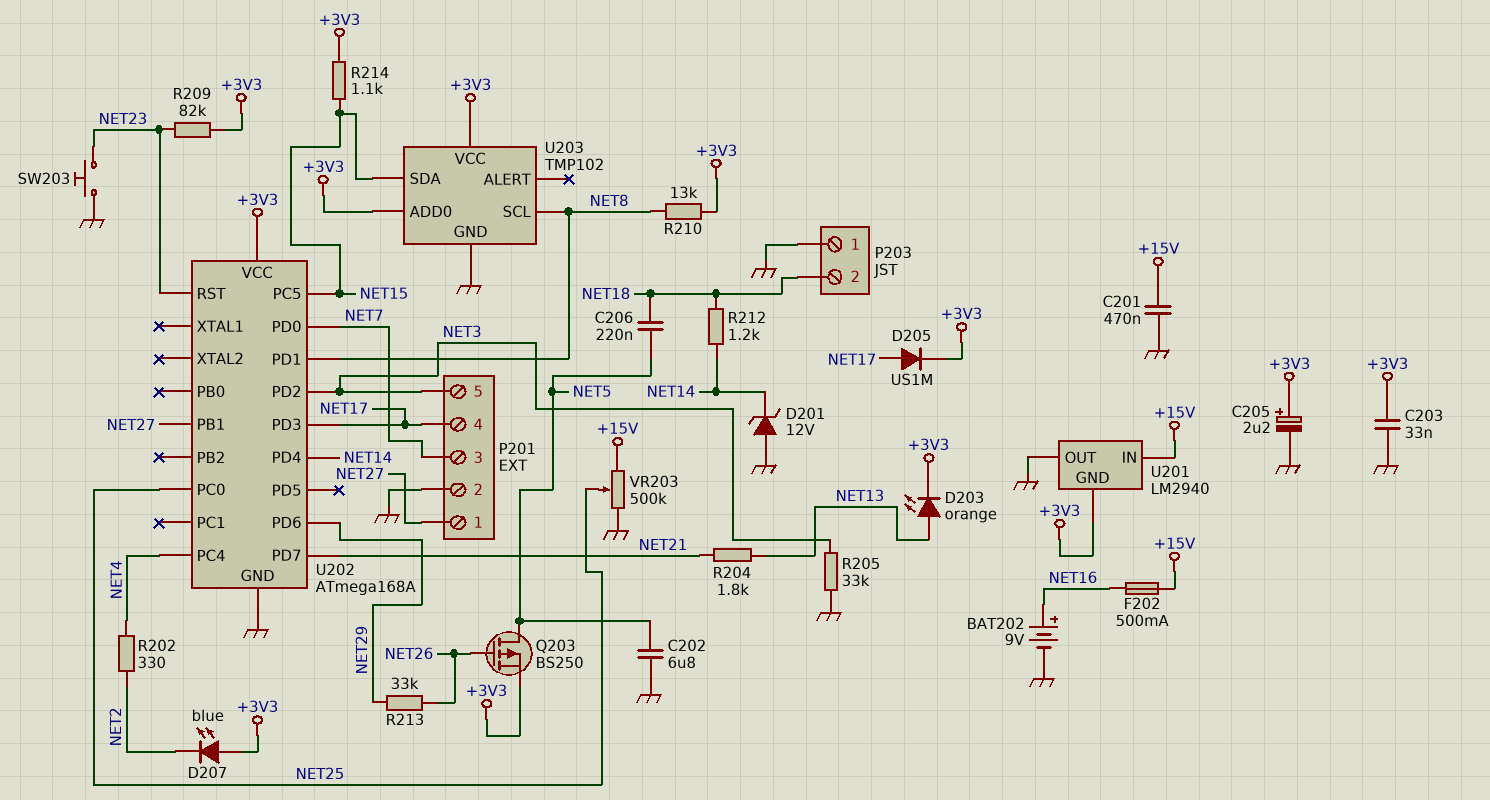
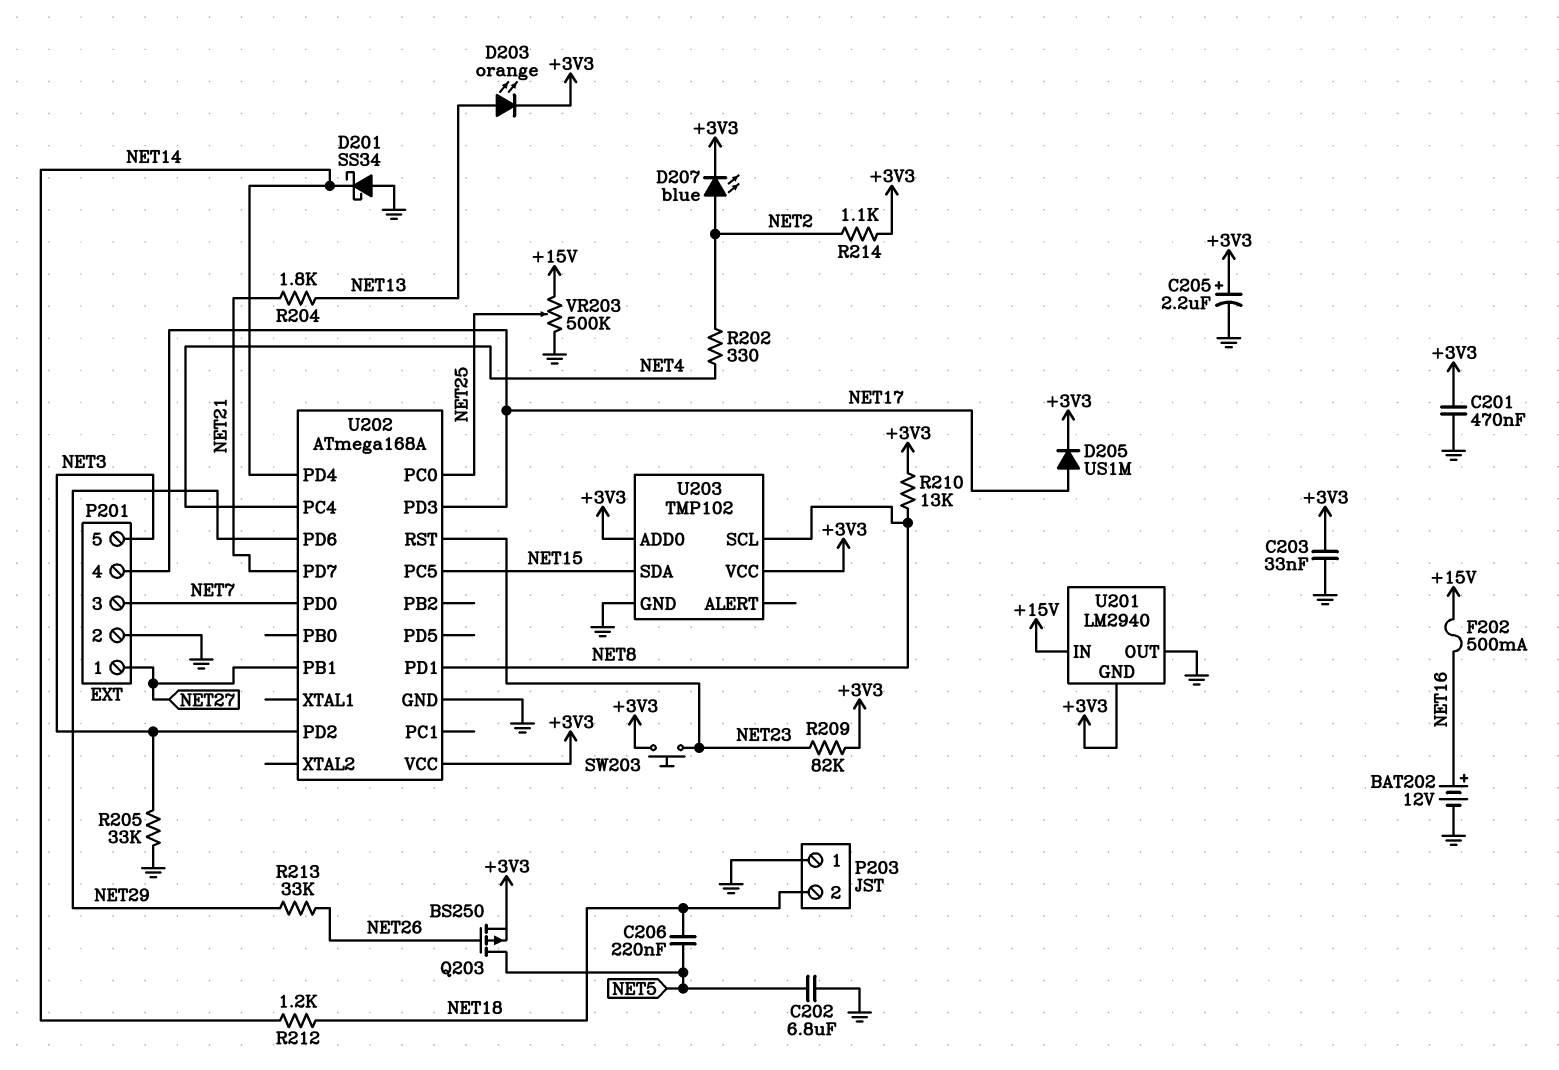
BAT202: 9V (plus NET16, minus GND) -> 12V (plus NET16, minus GND)
C201: 470nF (+15V, GND) -> 470nF (+3V3, GND)
D201: zener 12V (A GND, K NET14) -> schottky SS34 (A GND, K NET14)
D207: LED blue (A +3V3, K NET2) -> LED blue (A NET2, K +3V3)
R214: 1.1k (+3V3, NET15) -> 1.1k (+3V3, NET2)
SW203: button (GND, NET23) -> button (+3V3, NET23)

